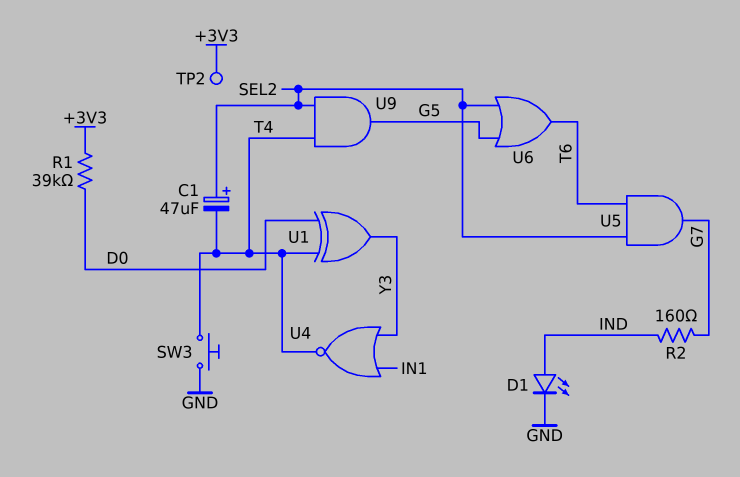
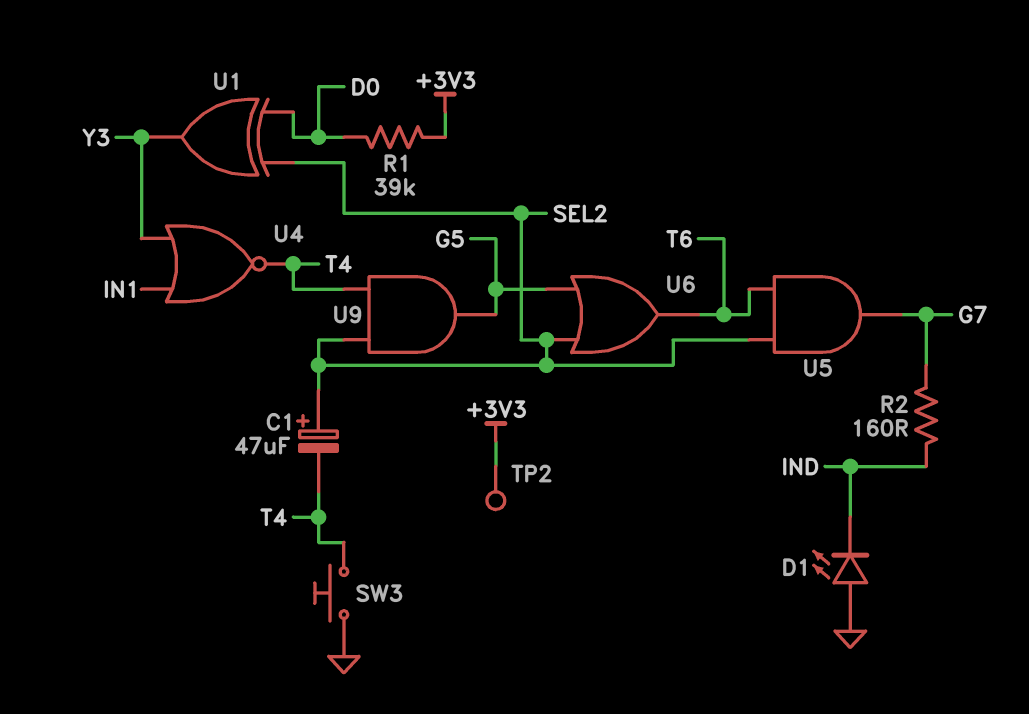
D1: LED (A IND, K GND) -> LED (A GND, K IND)
U1: XOR (in D0, in T4, out Y3) -> XOR (in D0, in SEL2, out Y3)

